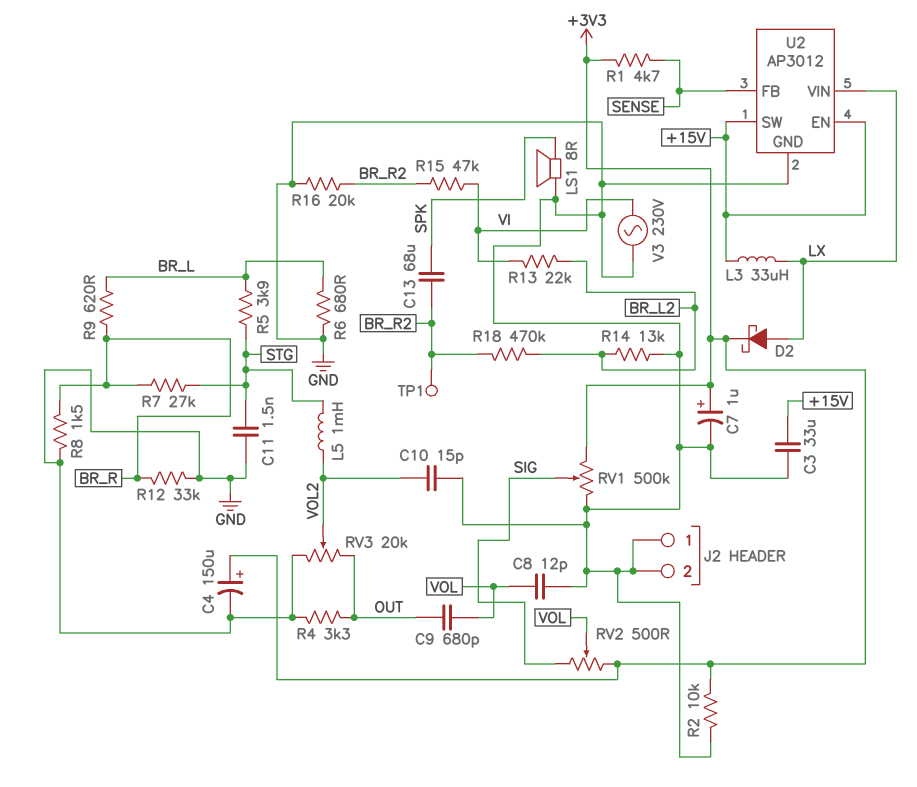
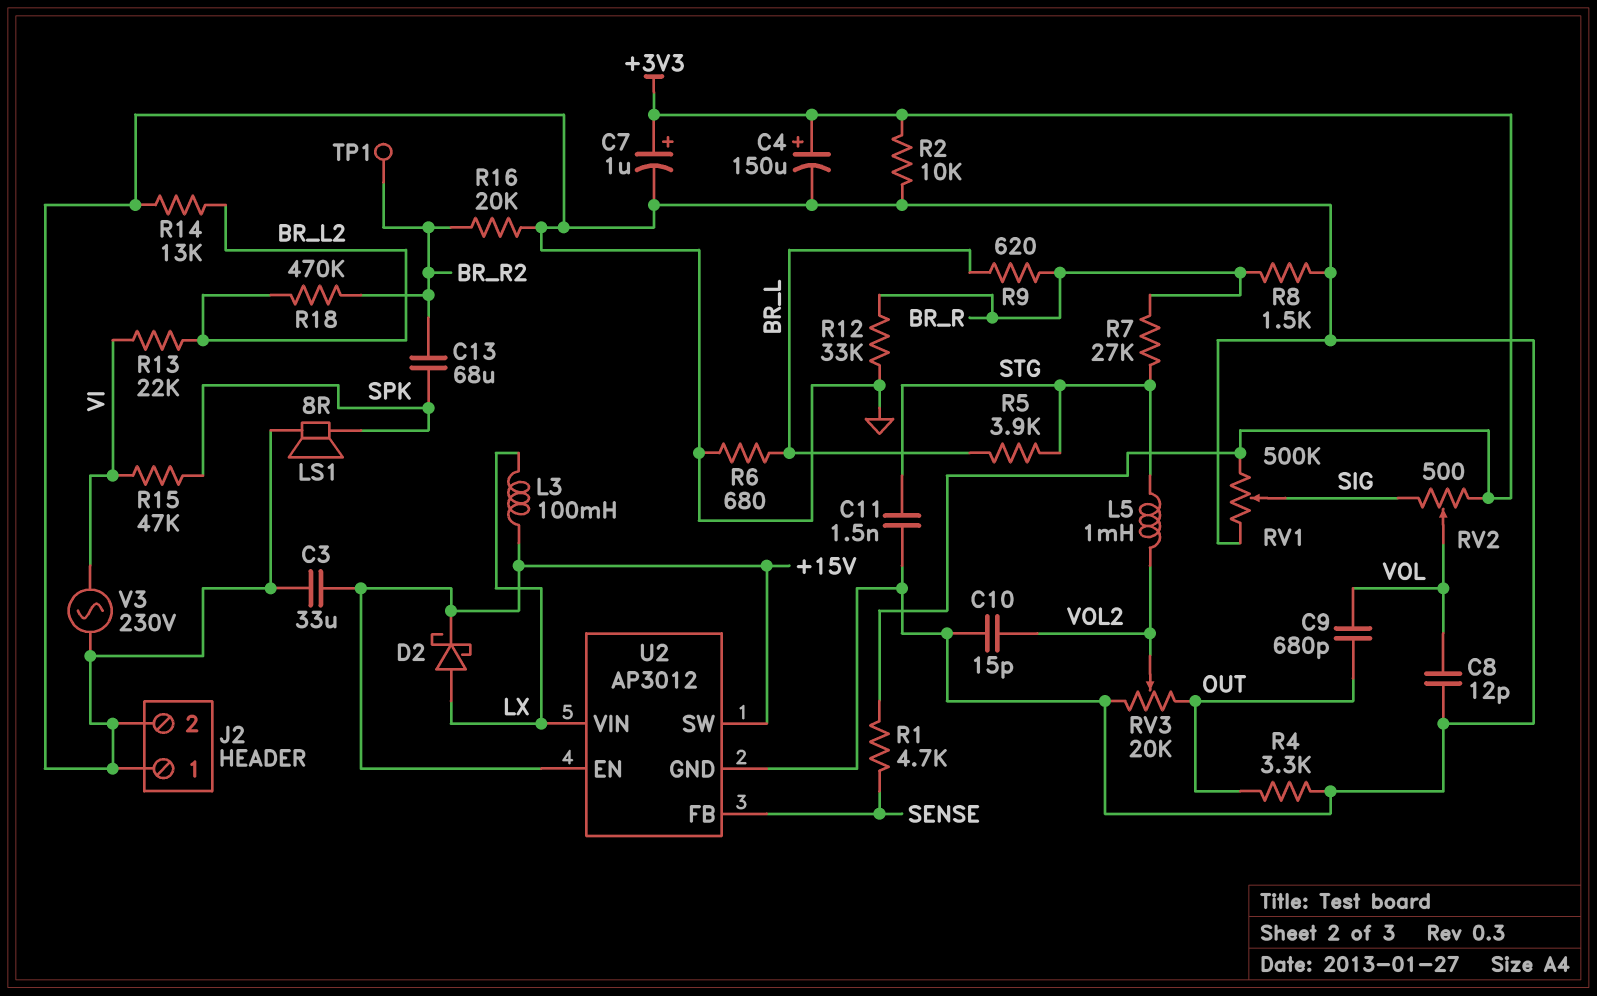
D2: schottky (A LX, K +3V3) -> schottky (A LX, K +15V)
L3: 33uH (+15V, LX) -> 100mH (+15V, LX)
R15: 47k (BR_R2, VI) -> 47k (SPK, VI)

